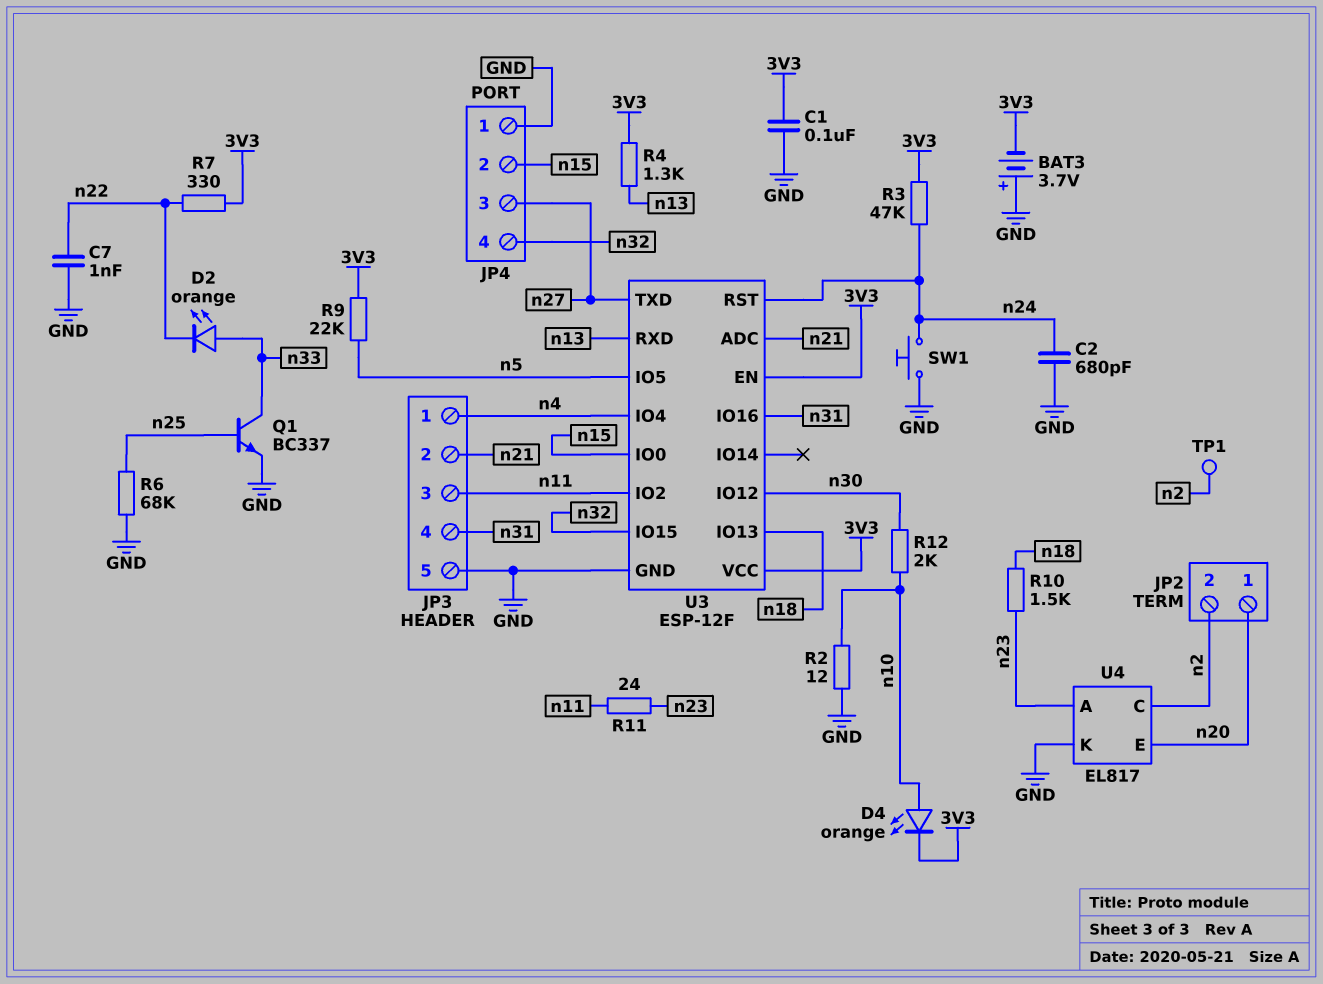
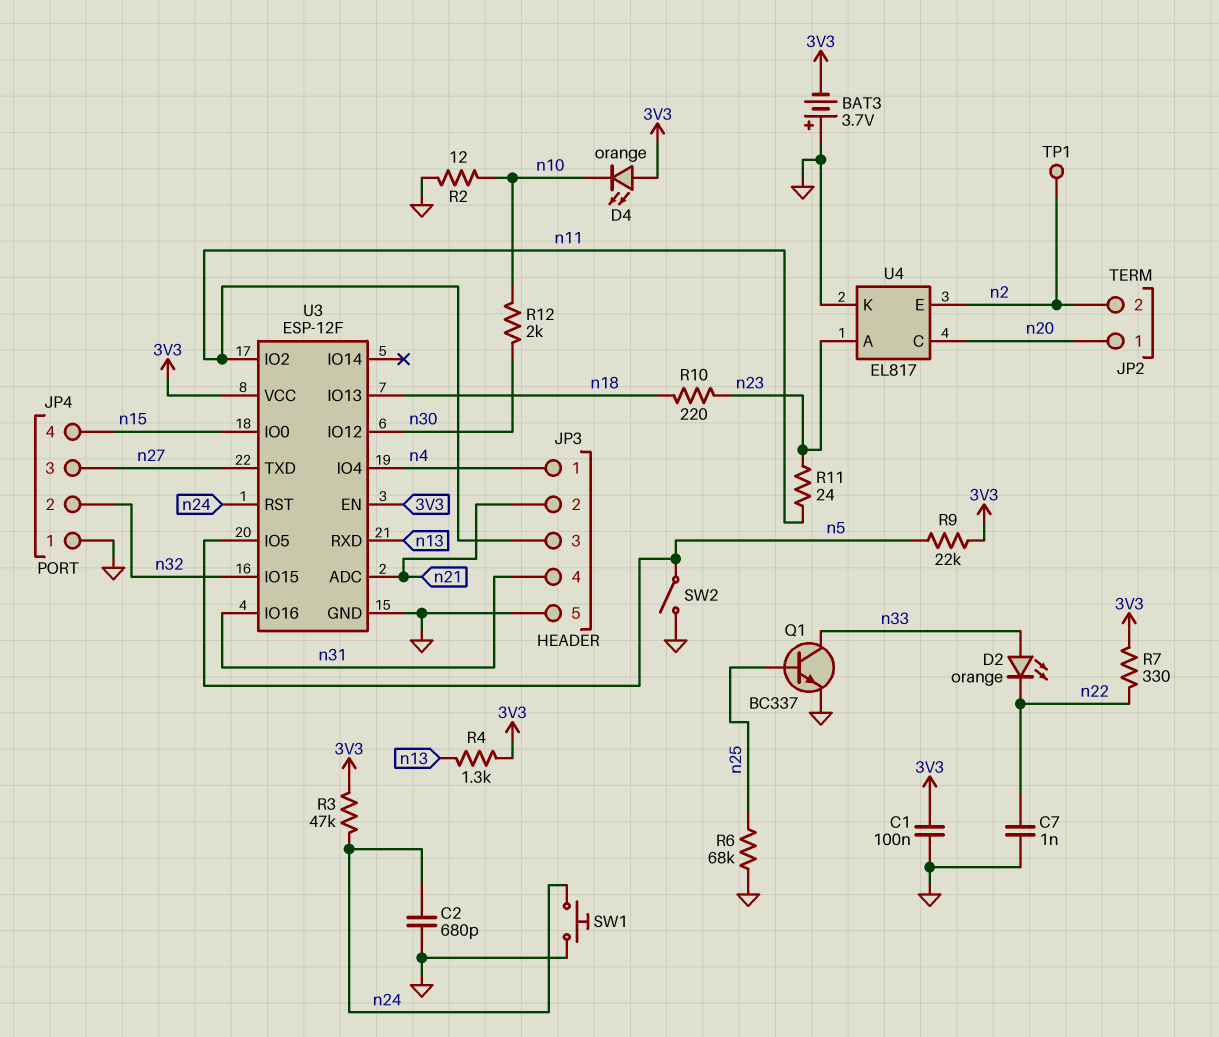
D4: LED orange (A n10, K 3V3) -> LED orange (A 3V3, K n10)
JP4 pin 2: n15 -> n32
JP4 pin 4: n32 -> n15
R10: 1.5k (n18, n23) -> 220 (n18, n23)
SW2: none -> switch (GND, n5)
U4 pin C: n2 -> n20
U4 pin E: n20 -> n2

